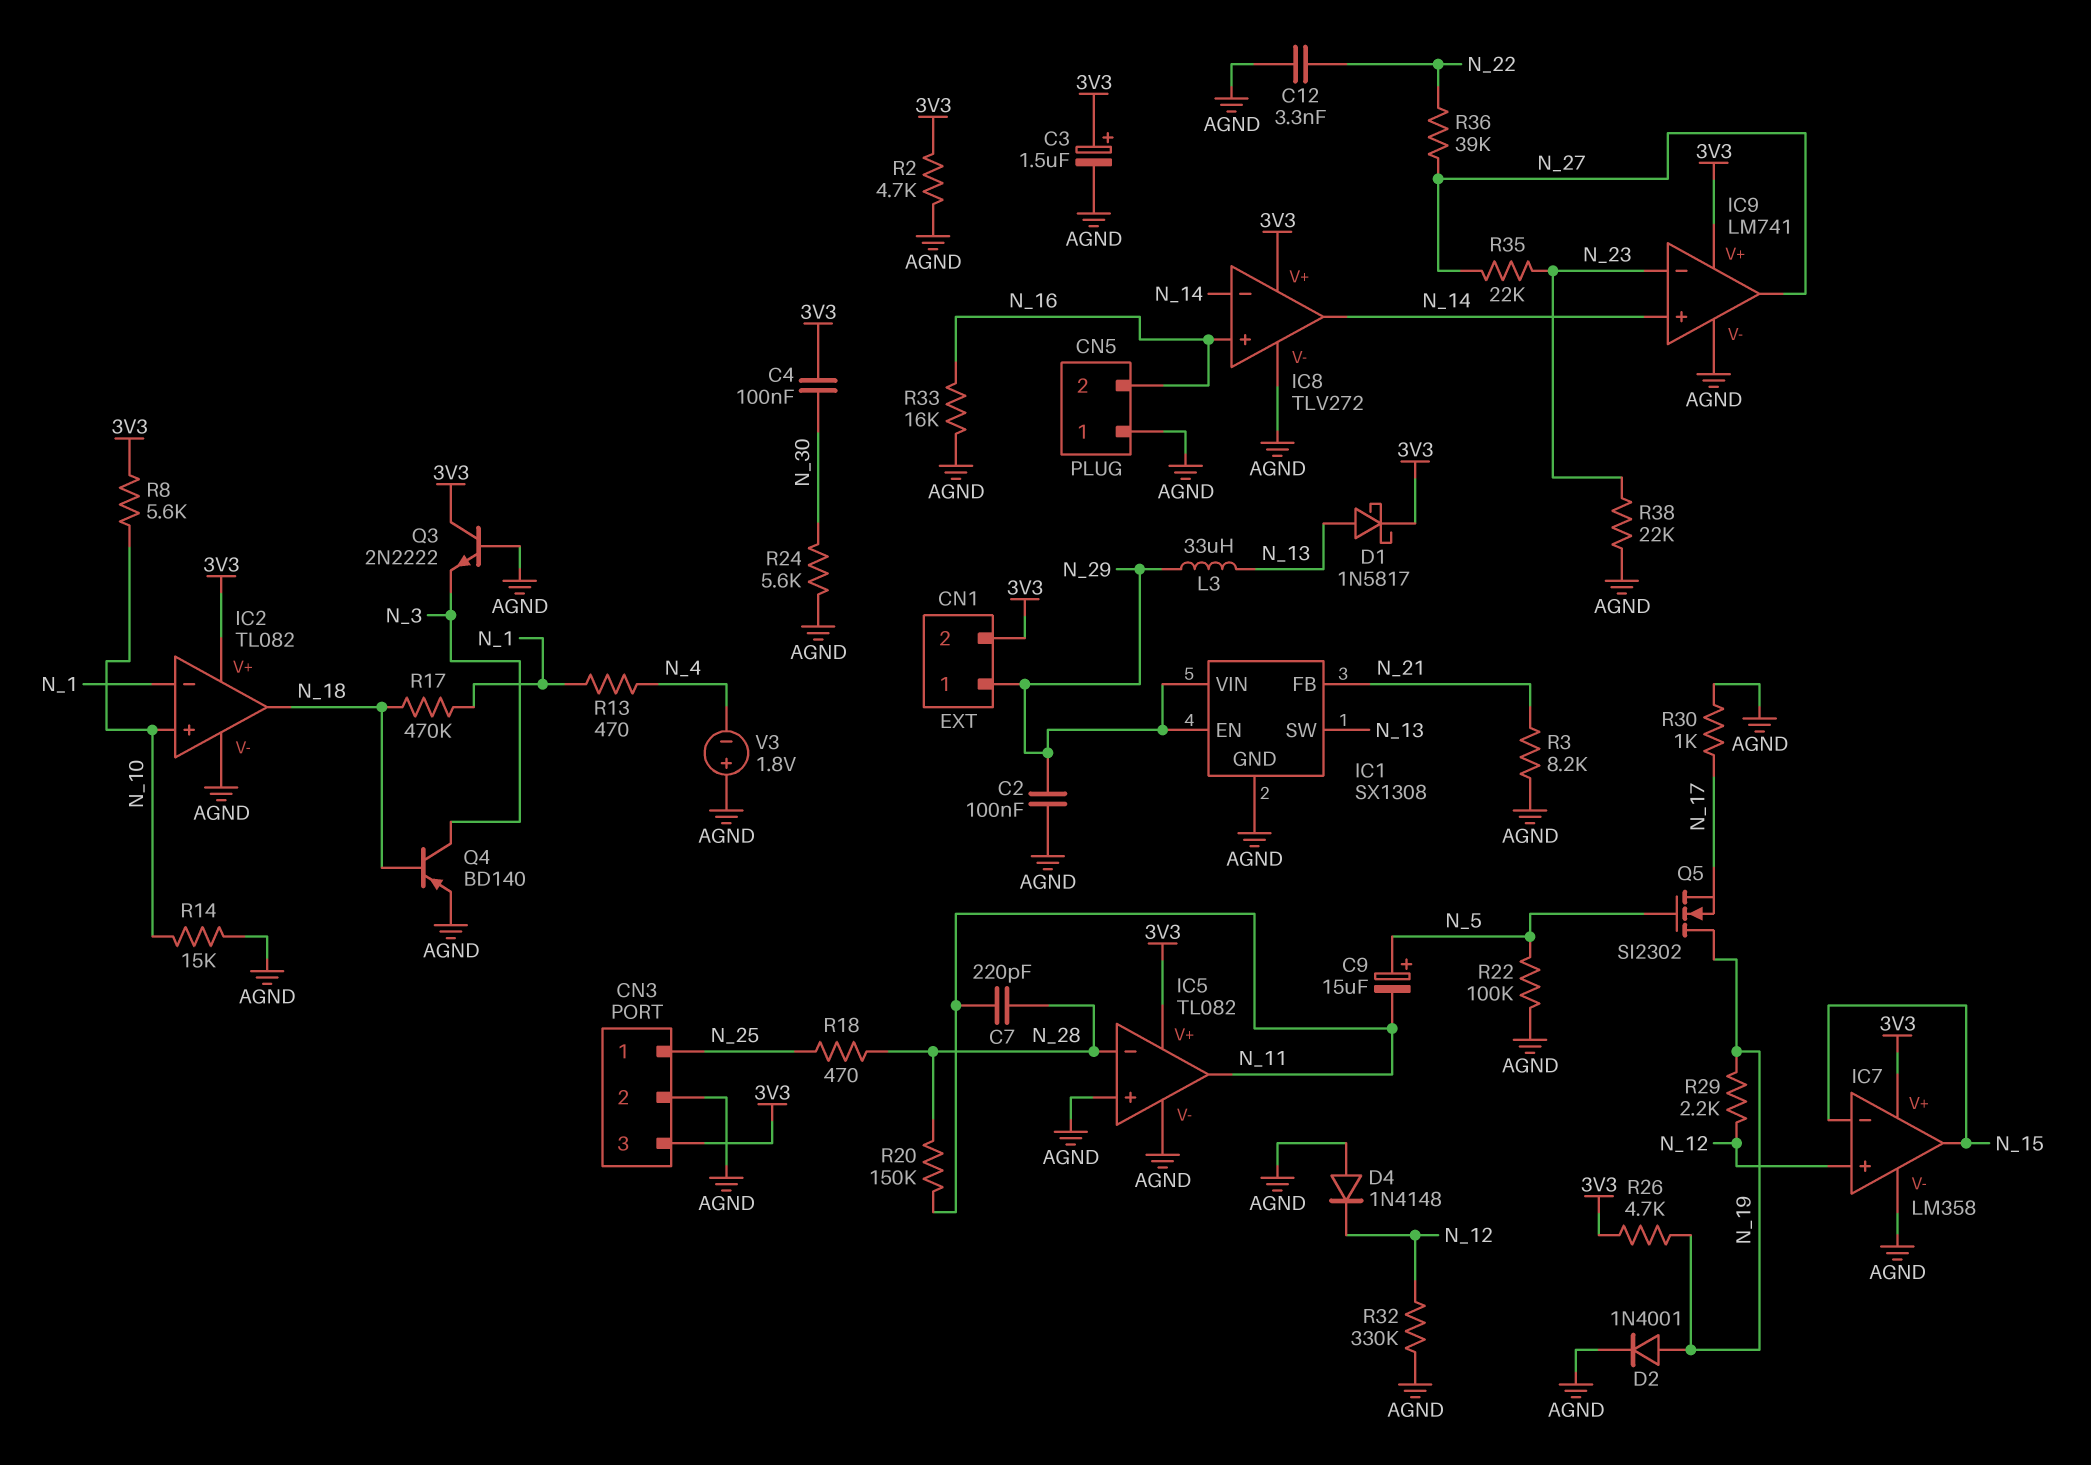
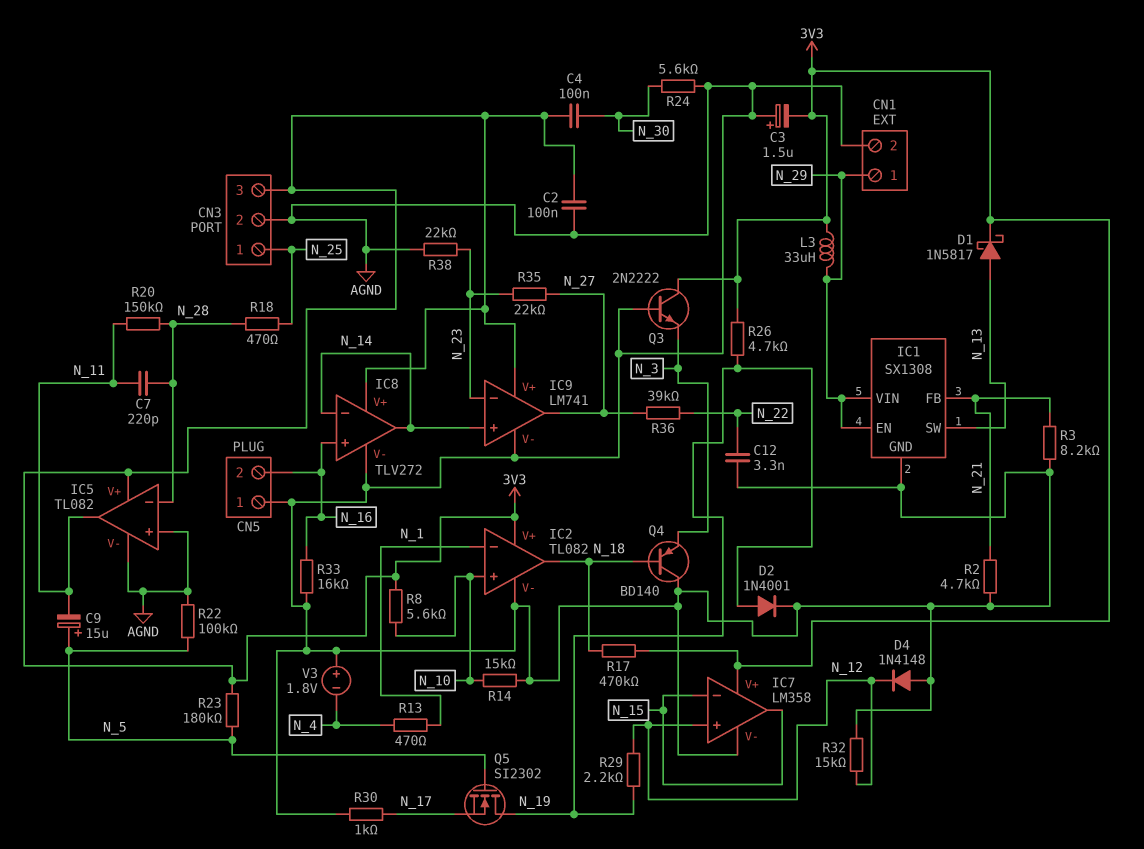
C2: 100nF (AGND, N_29) -> 100nF (3V3, AGND)
C3: 1.5uF (plus 3V3, minus AGND) -> 1.5uF (plus AGND, minus 3V3)
CN1 pin 2: 3V3 -> AGND
L3: 33uH (N_13, N_29) -> 33uH (3V3, N_29)
Q4: PNP BD140 (B N_18, C N_3, E AGND) -> PNP BD140 (B N_18, C AGND, E N_3)
R2: 4.7k (3V3, AGND) -> 4.7k (AGND, N_21)
R17: 470k (N_1, N_18) -> 470k (3V3, N_18)
R23: none -> 180k (3V3, N_5)
R32: 330k (AGND, N_12) -> 15k (AGND, N_12)

